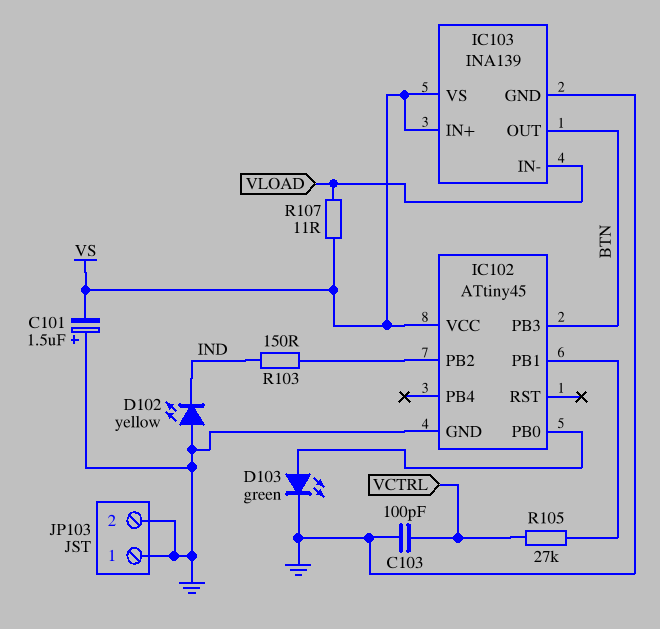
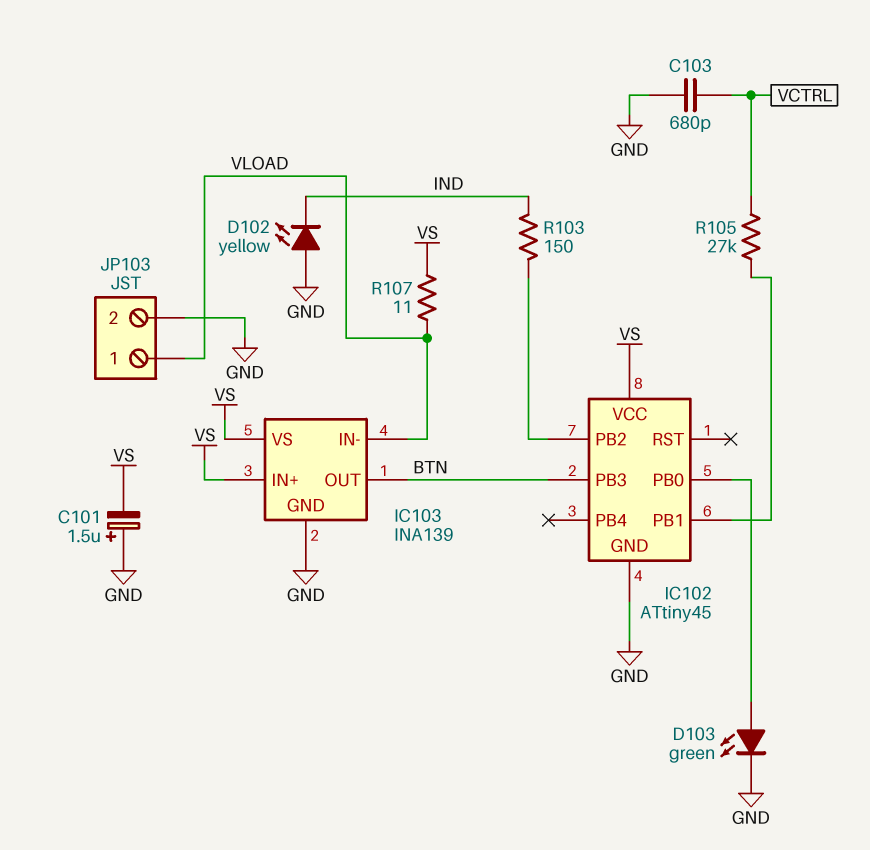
C103: 100pF (GND, VCTRL) -> 680pF (GND, VCTRL)
JP103 pin 1: GND -> VLOAD

